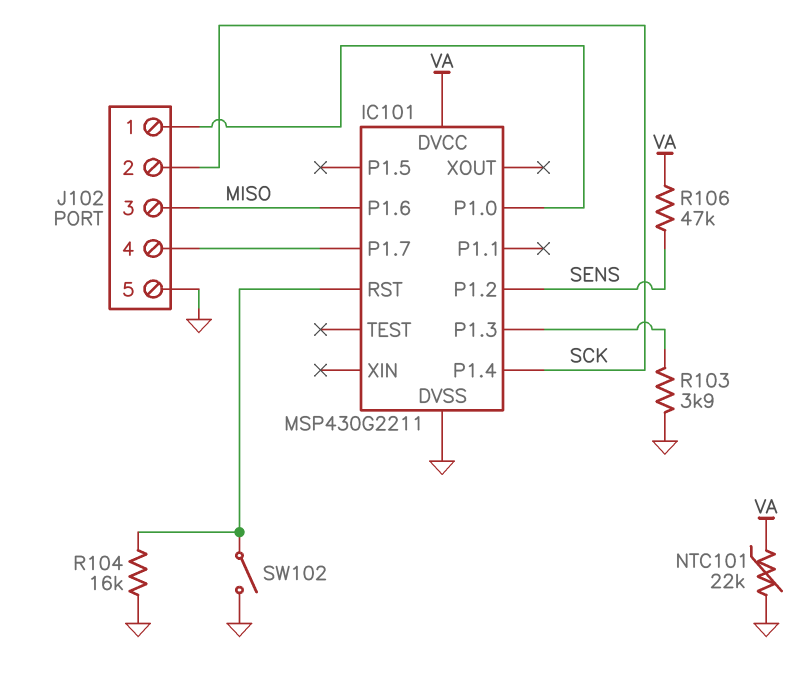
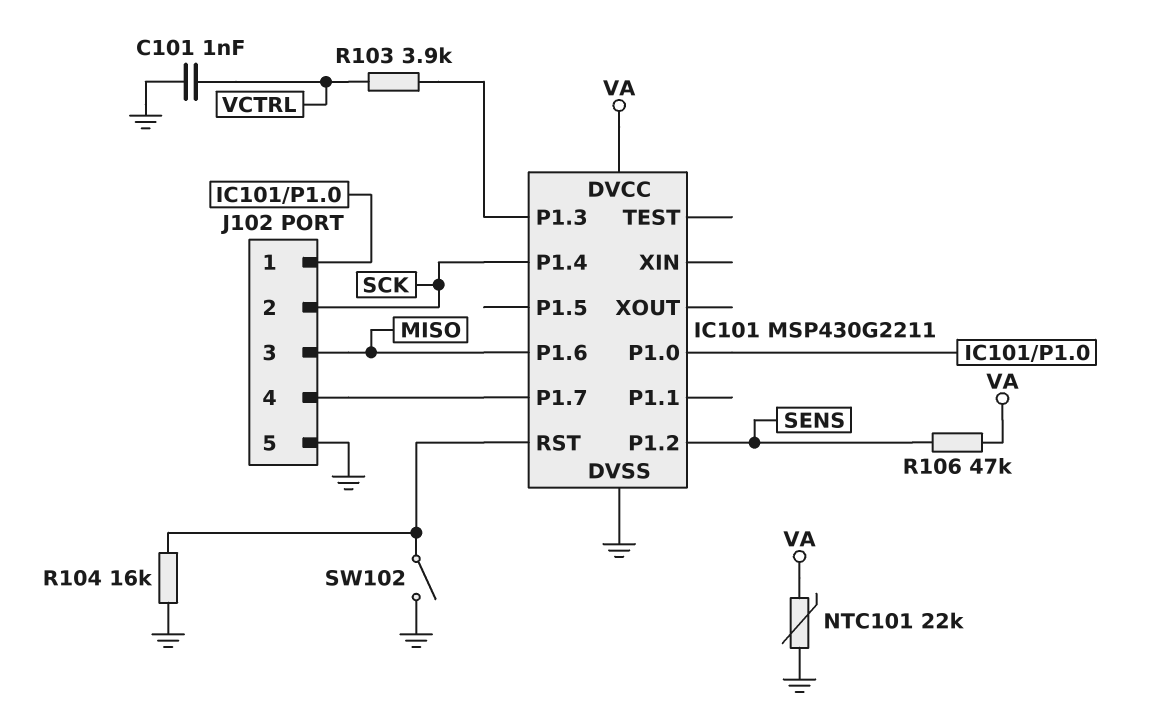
C101: none -> 1nF (GND, VCTRL)
R103: 3.9k (GND, IC101/P1.3) -> 3.9k (IC101/P1.3, VCTRL)

